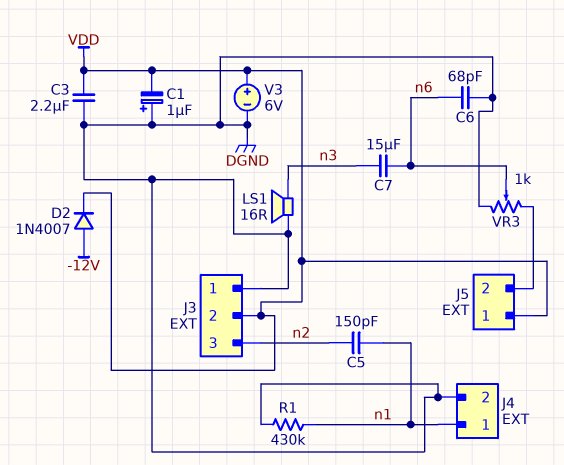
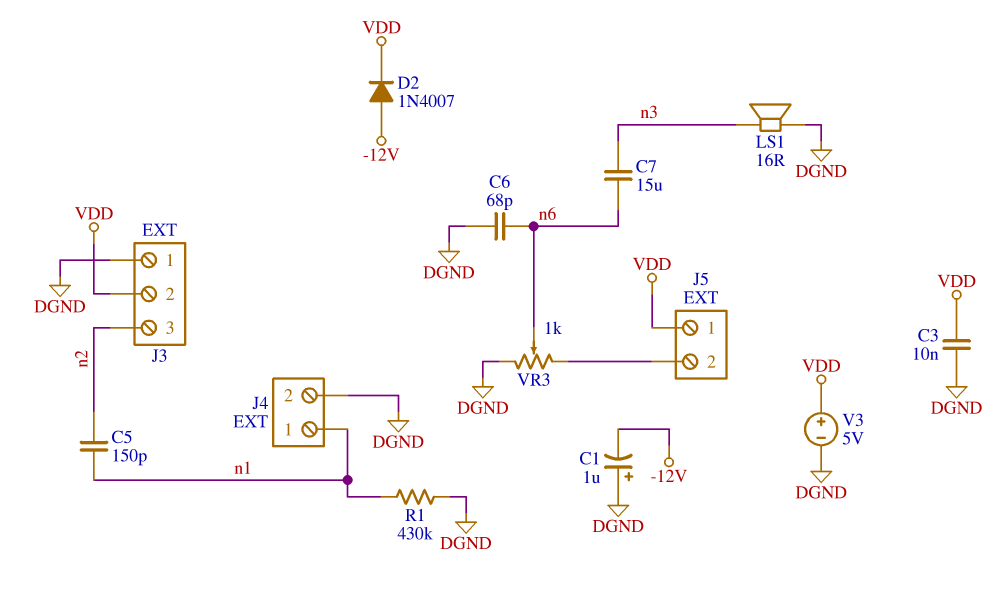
C1: 1uF (plus DGND, minus VDD) -> 1uF (plus DGND, minus -12V)
C3: 2.2uF (DGND, VDD) -> 10nF (DGND, VDD)
V3: 6V (plus VDD, minus DGND) -> 5V (plus VDD, minus DGND)

